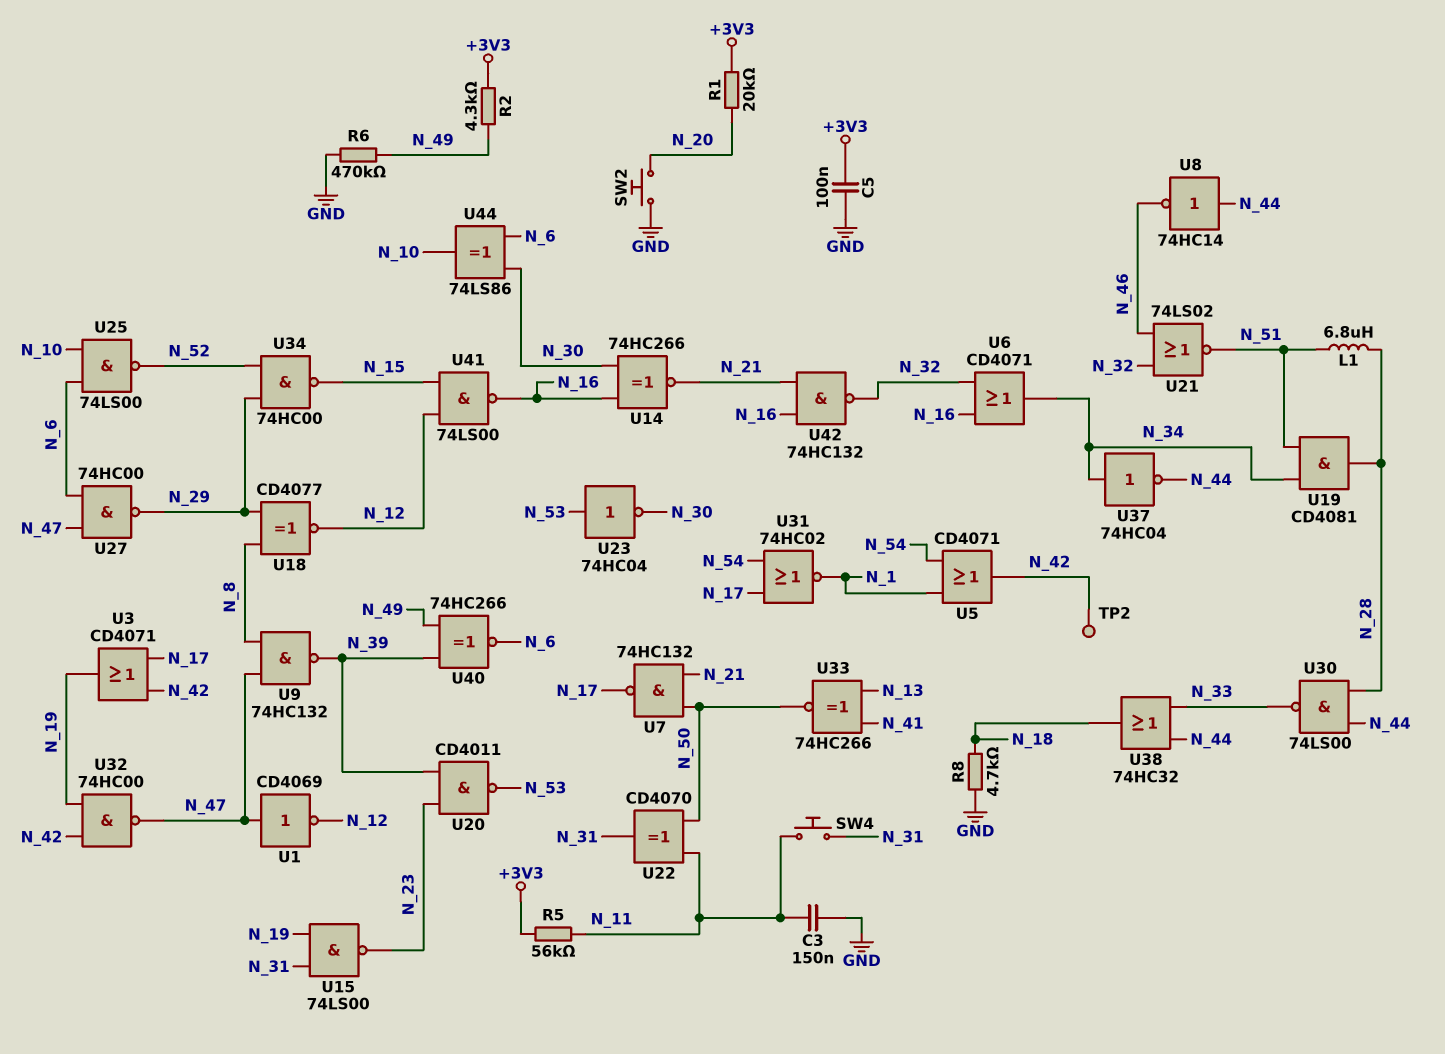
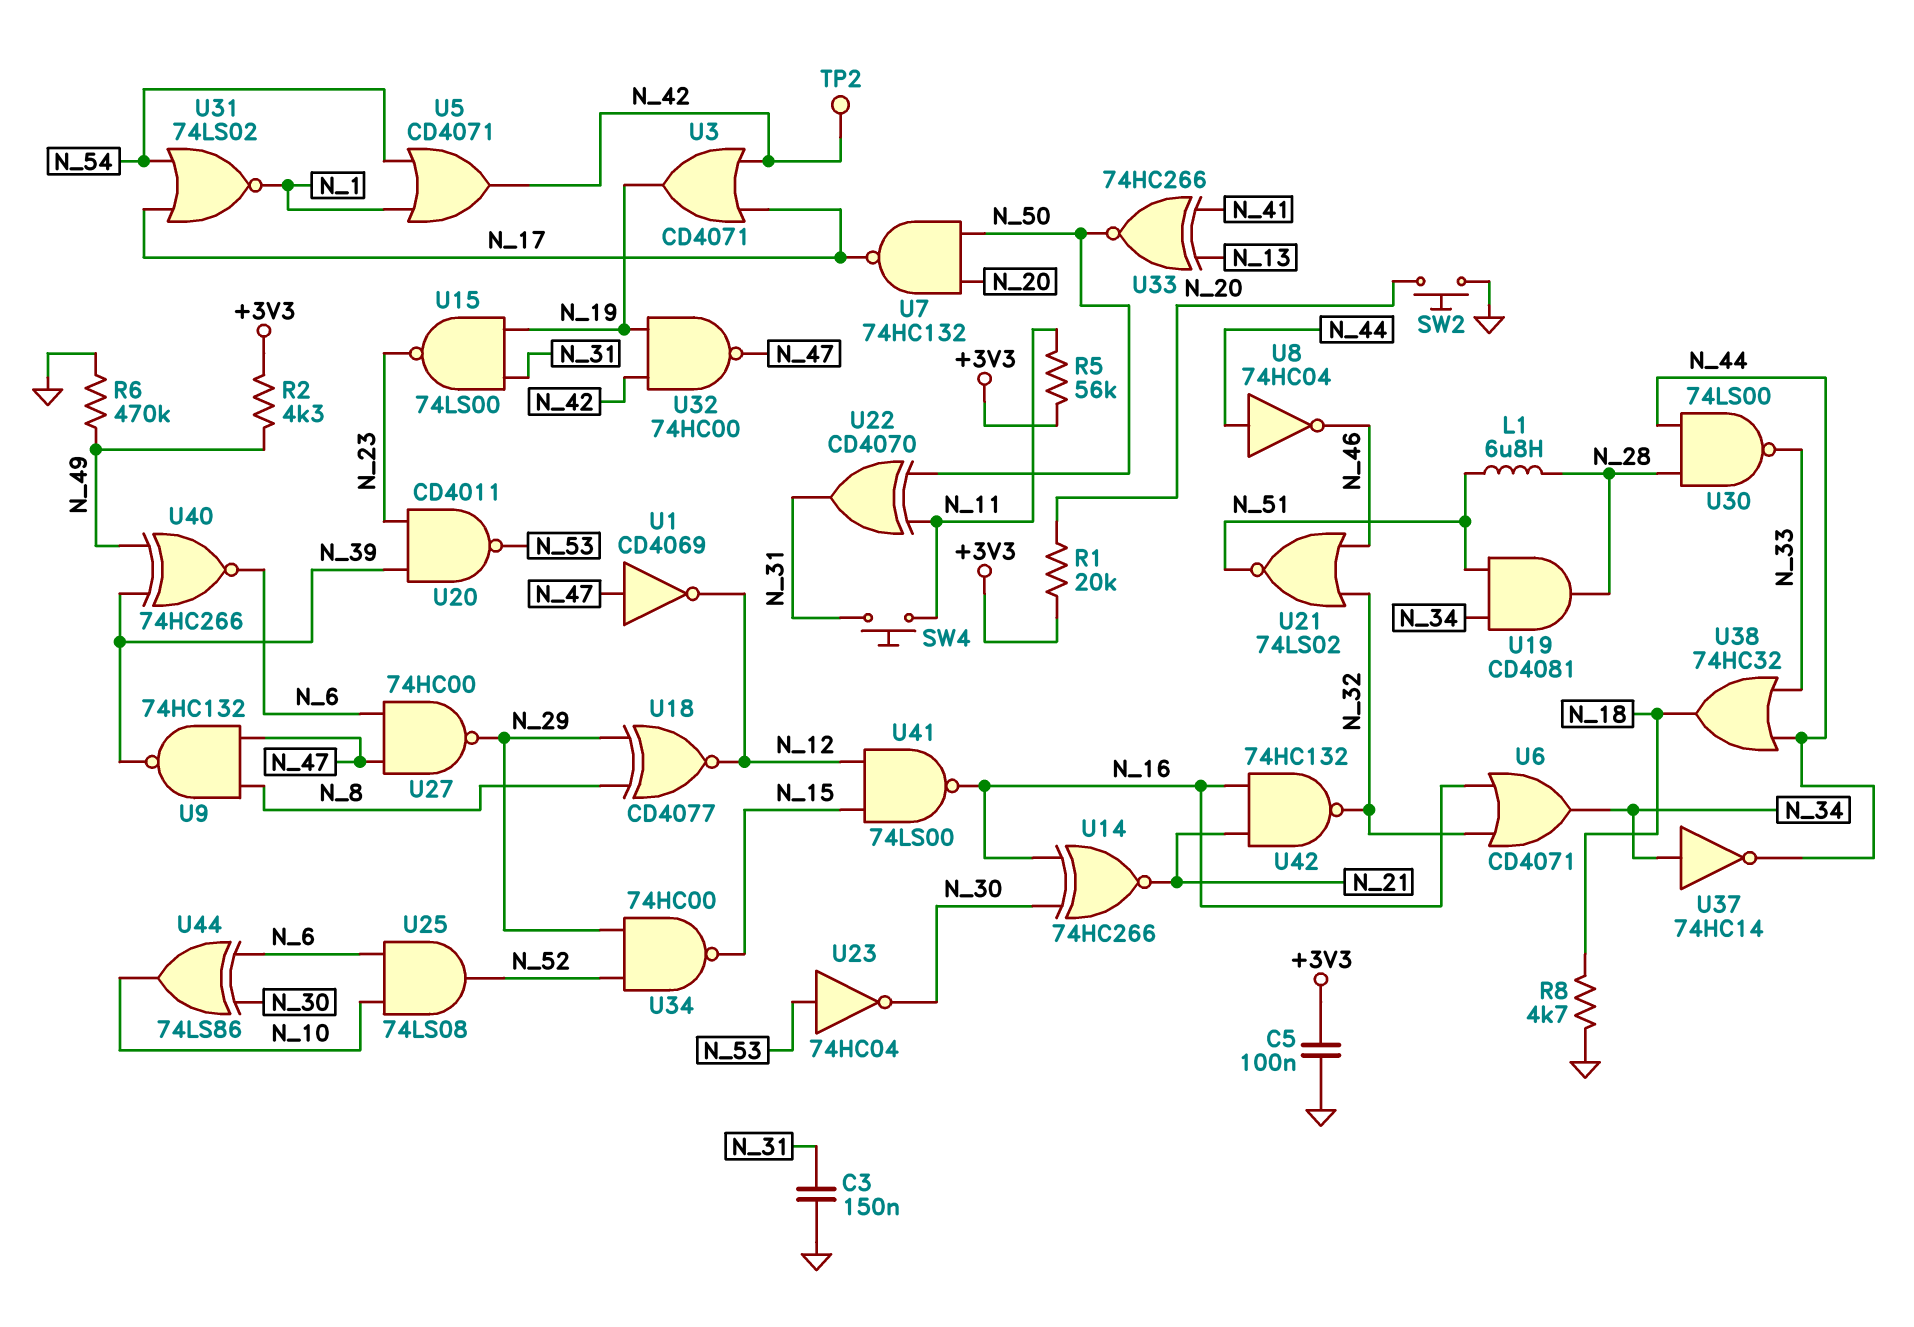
C3: 150nF (GND, N_11) -> 150nF (GND, N_31)
U7: NAND 74HC132 (in N_21, in N_50, out N_17) -> NAND 74HC132 (in N_20, in N_50, out N_17)
U8: NOT 74HC14 (in N_44, out N_46) -> NOT 74HC04 (in N_44, out N_46)
U25: NAND 74LS00 (in N_6, in N_10, out N_52) -> AND 74LS08 (in N_6, in N_10, out N_52)
U31: NOR 74HC02 (in N_17, in N_54, out N_1) -> NOR 74LS02 (in N_17, in N_54, out N_1)
U37: NOT 74HC04 (in N_34, out N_44) -> NOT 74HC14 (in N_34, out N_44)

